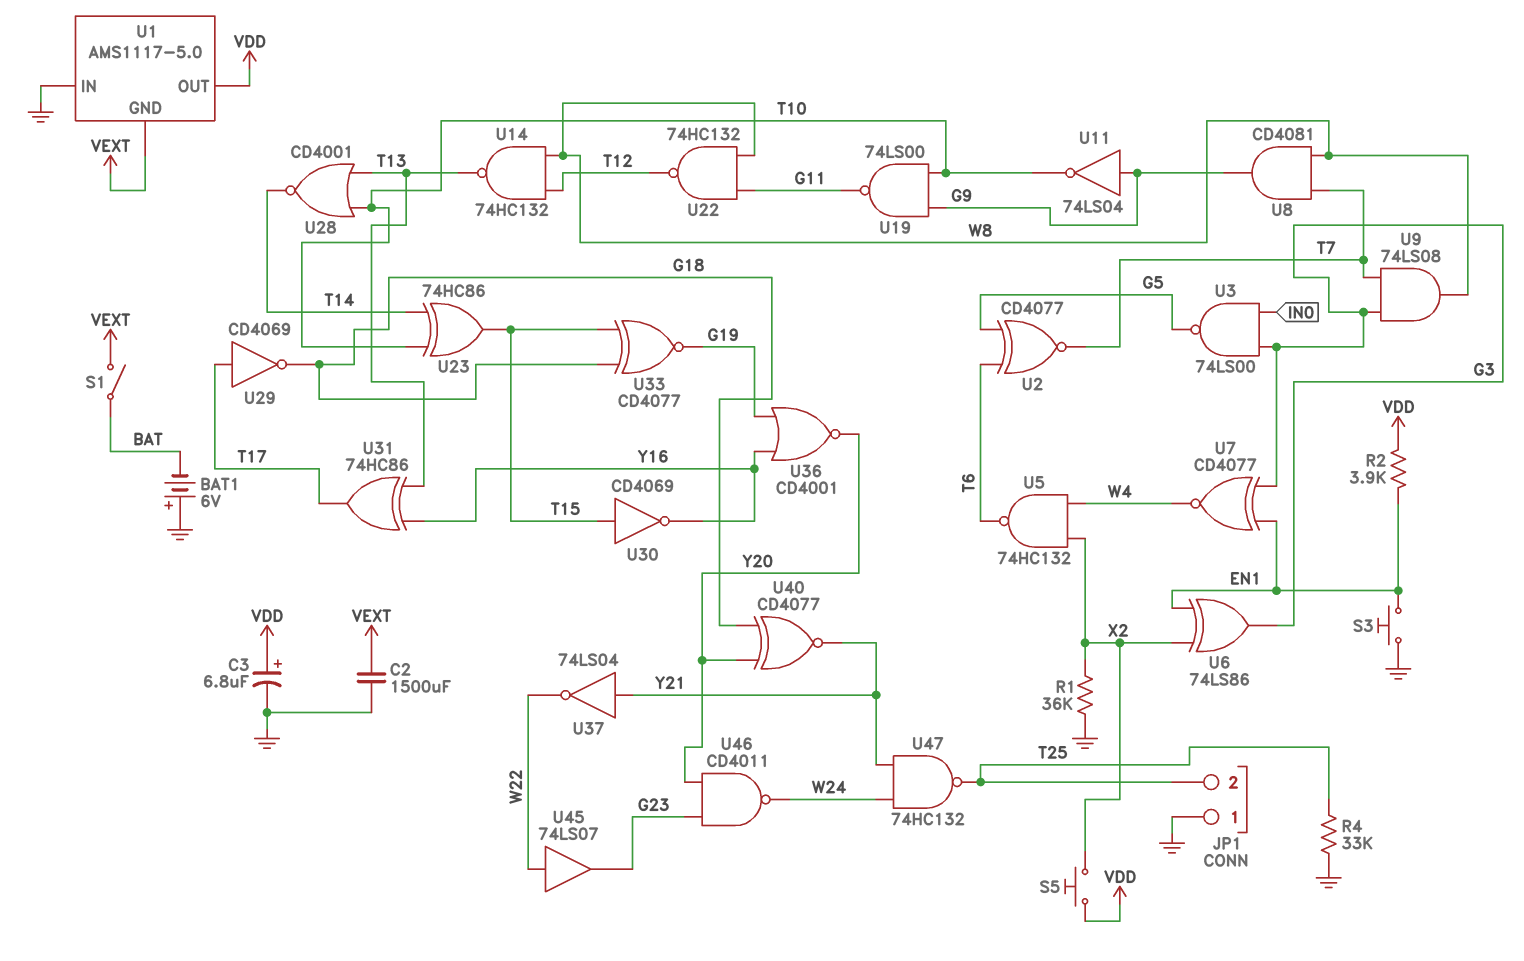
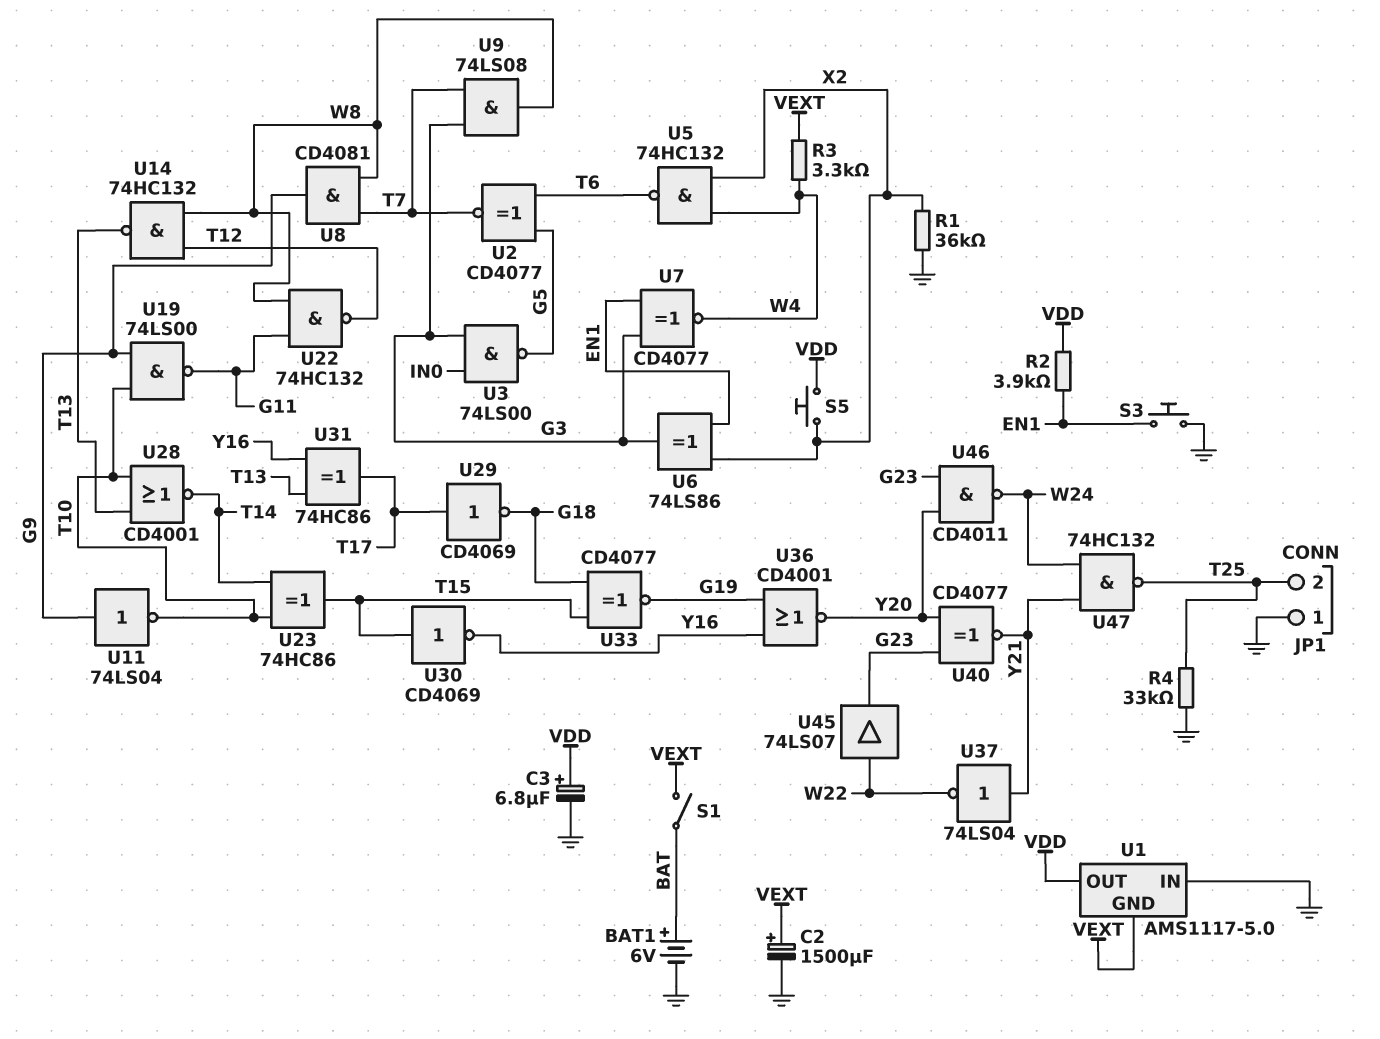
BAT1: 6V (plus GND, minus BAT) -> 6V (plus BAT, minus GND)
C2: 1500uF (GND, VEXT) -> 1500uF (plus VEXT, minus GND)
R3: none -> 3.3k (VEXT, W4)
U40: XNOR CD4077 (in G18, in Y20, out Y21) -> XNOR CD4077 (in G23, in Y20, out Y21)

